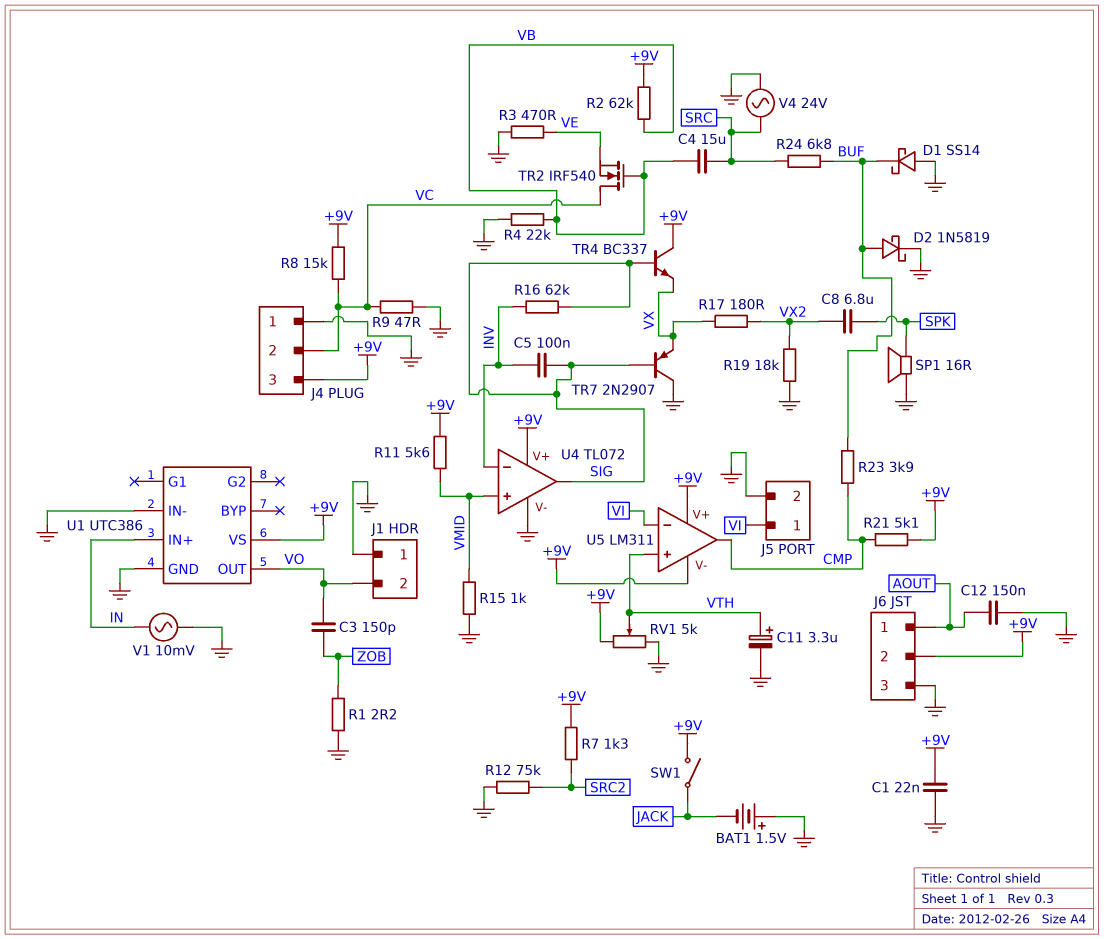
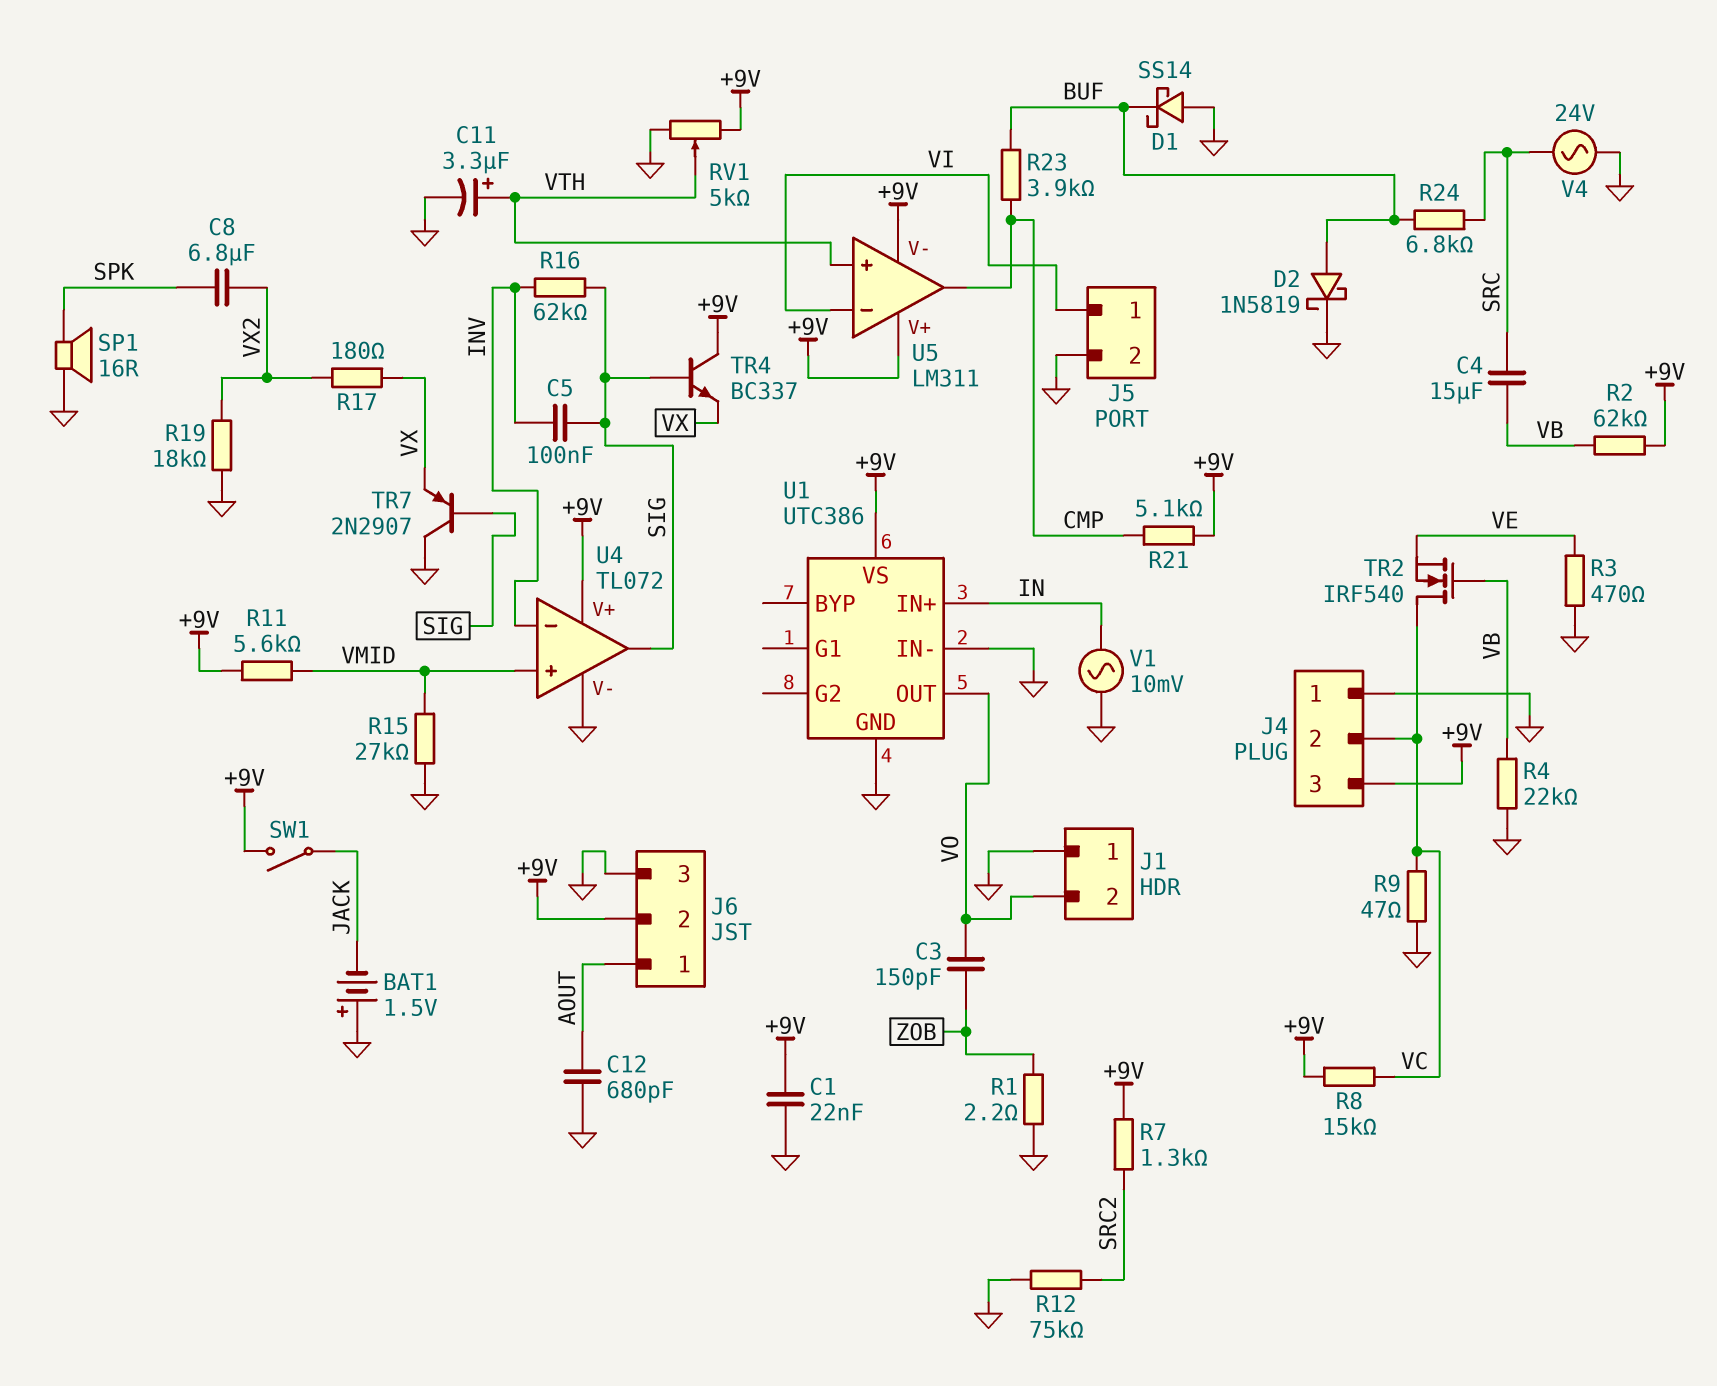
C12: 150nF (AOUT, GND) -> 680pF (AOUT, GND)
R15: 1k (GND, VMID) -> 27k (GND, VMID)

